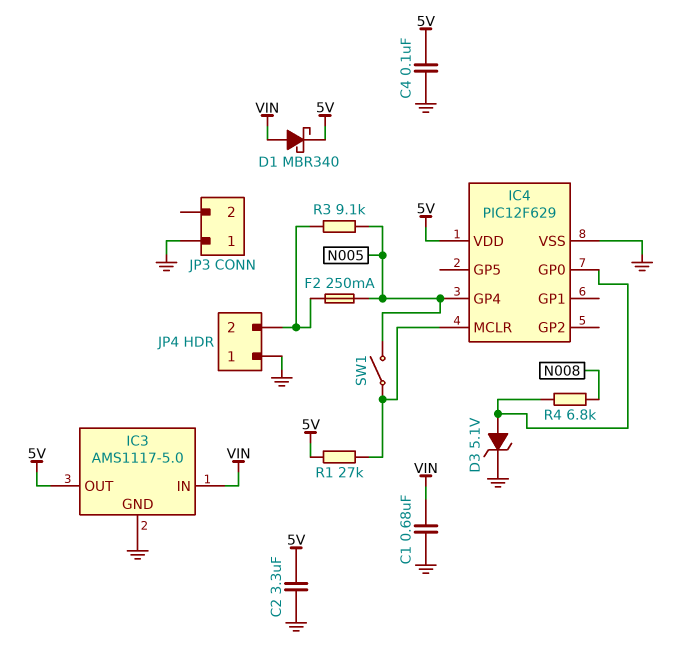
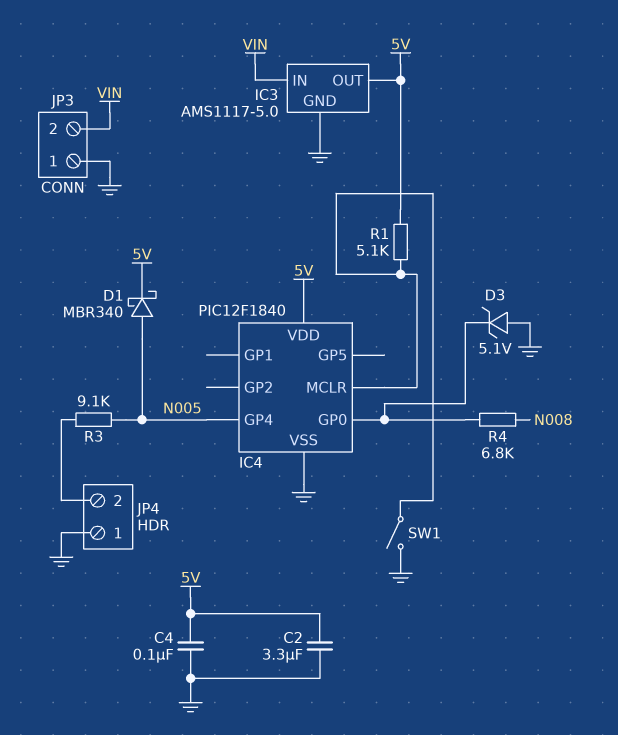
C1: 680nF (GND, VIN) -> none
D1: schottky MBR340 (A VIN, K 5V) -> schottky MBR340 (A N005, K 5V)
D3: zener 5.1V (A IC4/GP0, K GND) -> zener 5.1V (A GND, K IC4/GP0)
F2: 250mA (JP4/2, N005) -> none
IC4: PIC12F629 -> PIC12F1840
JP3 pin 2: none -> VIN
R1: 27k (5V, IC4/MCLR) -> 5.1k (5V, IC4/MCLR)
SW1: switch (IC4/MCLR, N005) -> switch (GND, IC4/MCLR)

